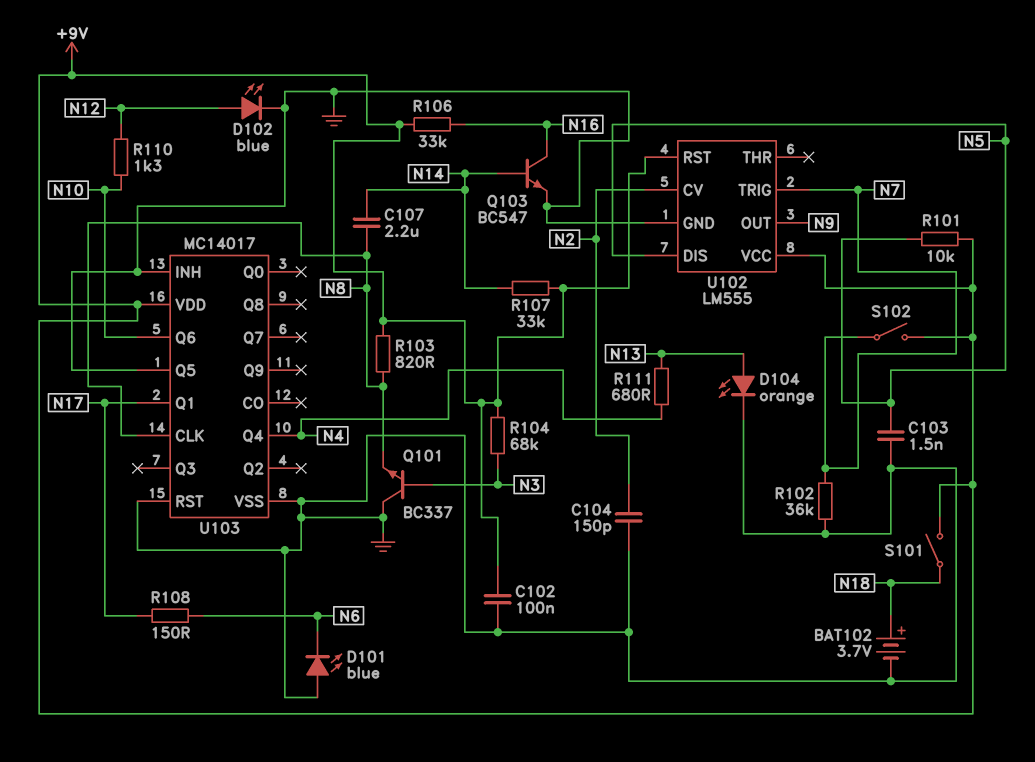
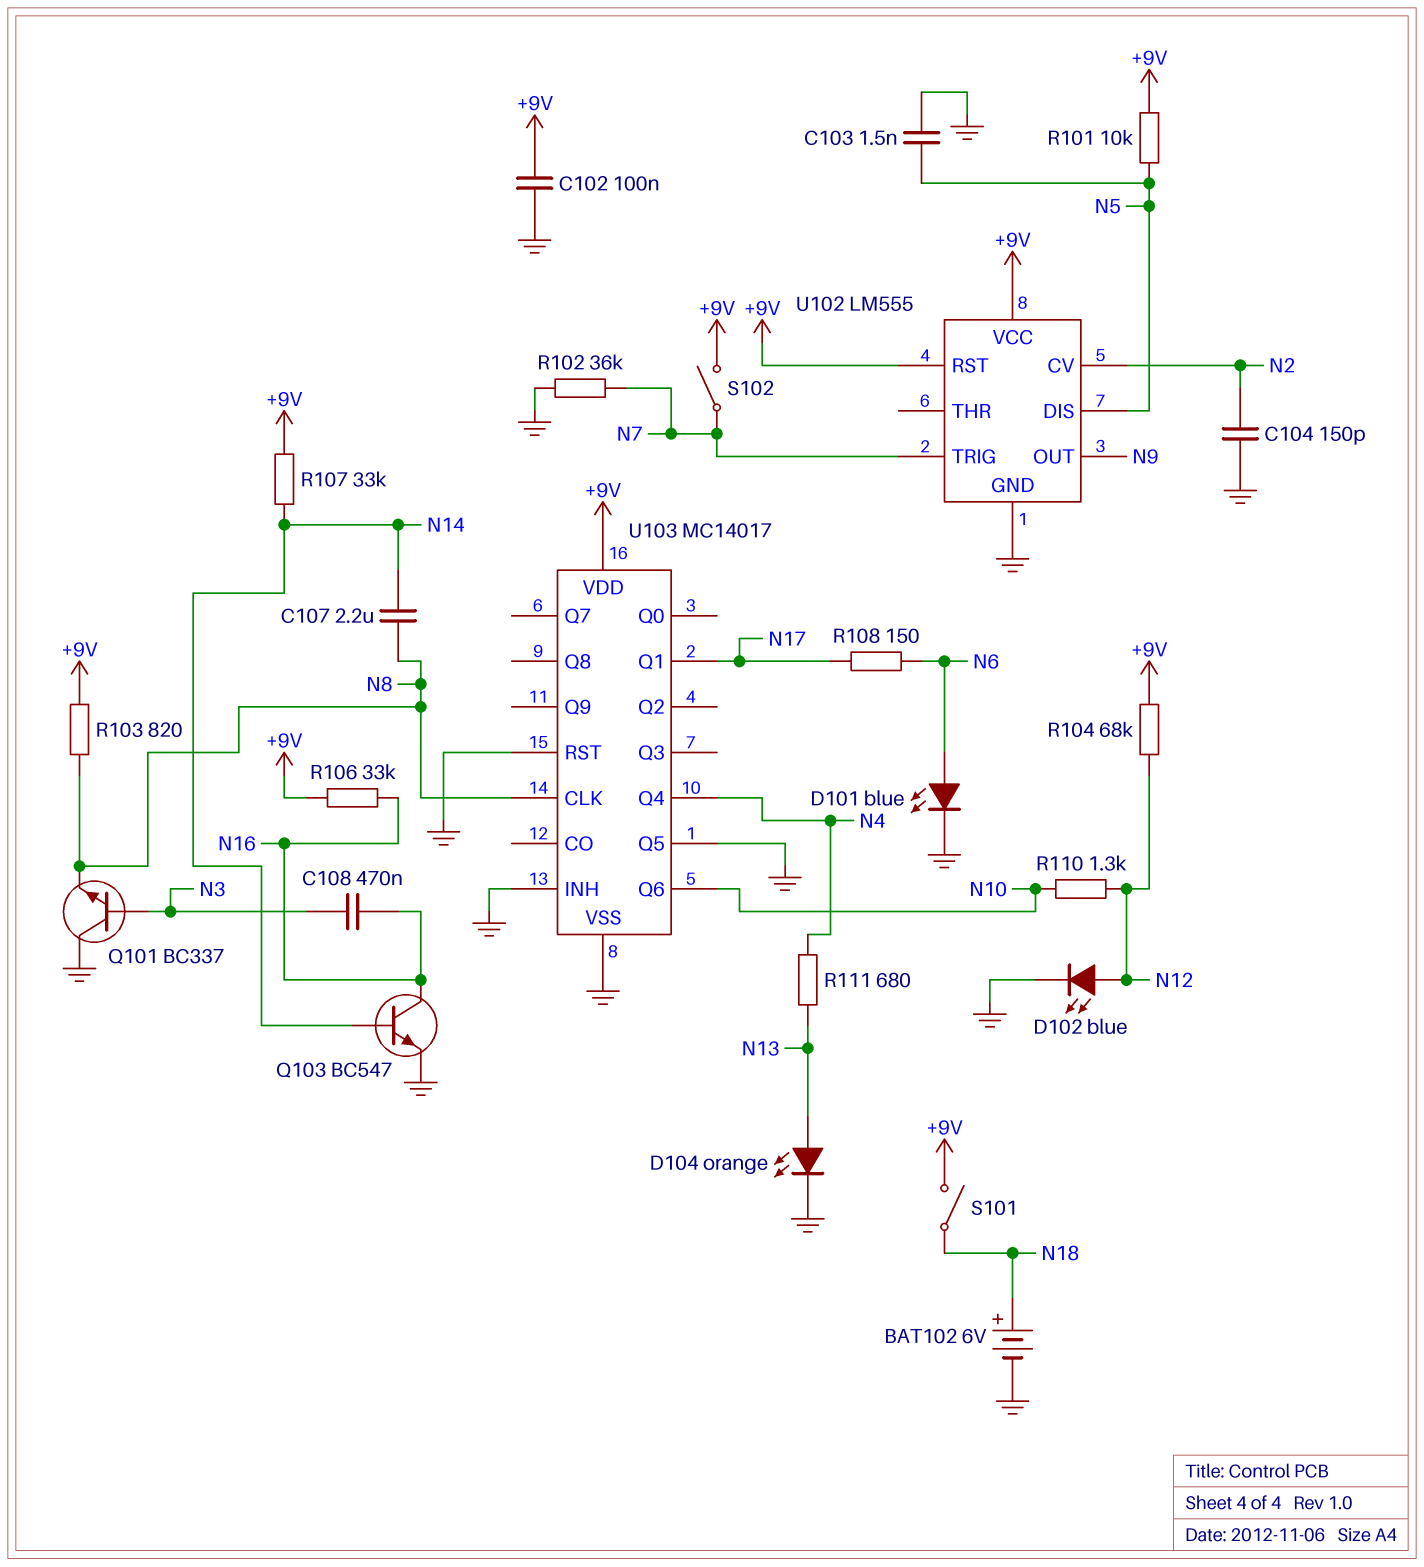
BAT102: 3.7V (plus N18, minus GND) -> 6V (plus N18, minus GND)
C108: none -> 470nF (N3, N16)
D101: LED blue (A GND, K N6) -> LED blue (A N6, K GND)
R104: 68k (+9V, N3) -> 68k (+9V, N12)

